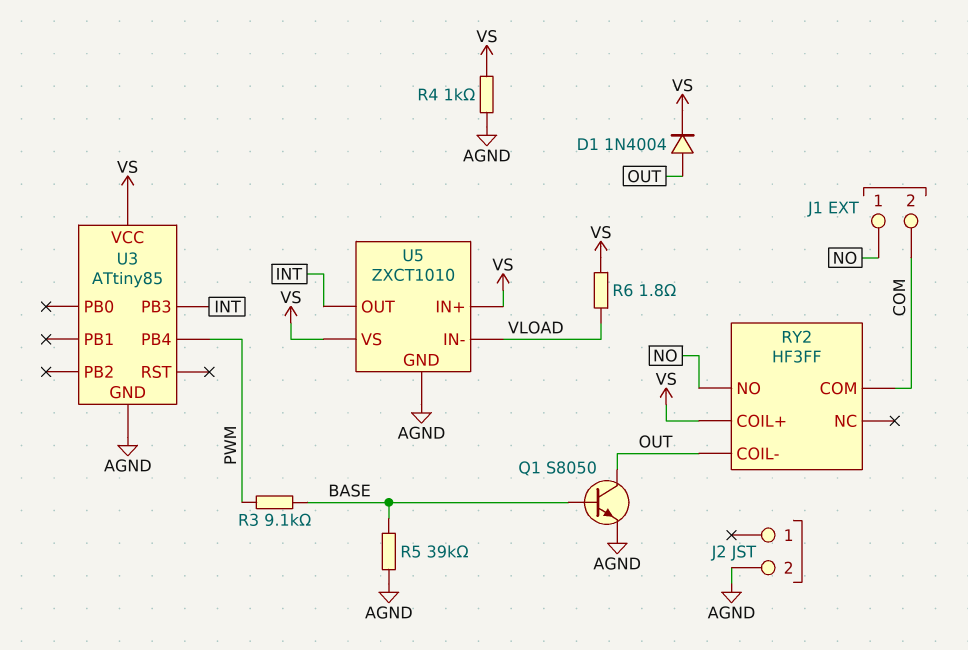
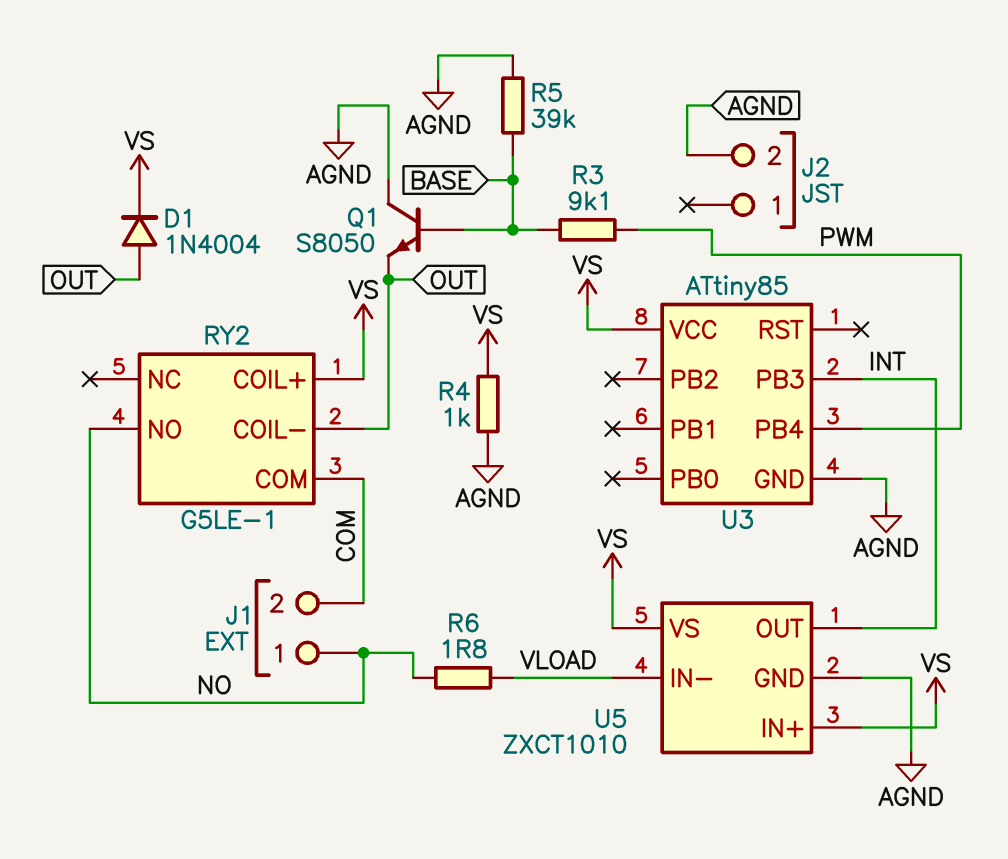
Q1: NPN S8050 (B BASE, C OUT, E AGND) -> NPN S8050 (B BASE, C AGND, E OUT)
R6: 1.8 (VLOAD, VS) -> 1.8 (NO, VLOAD)
RY2: HF3FF -> G5LE-1

